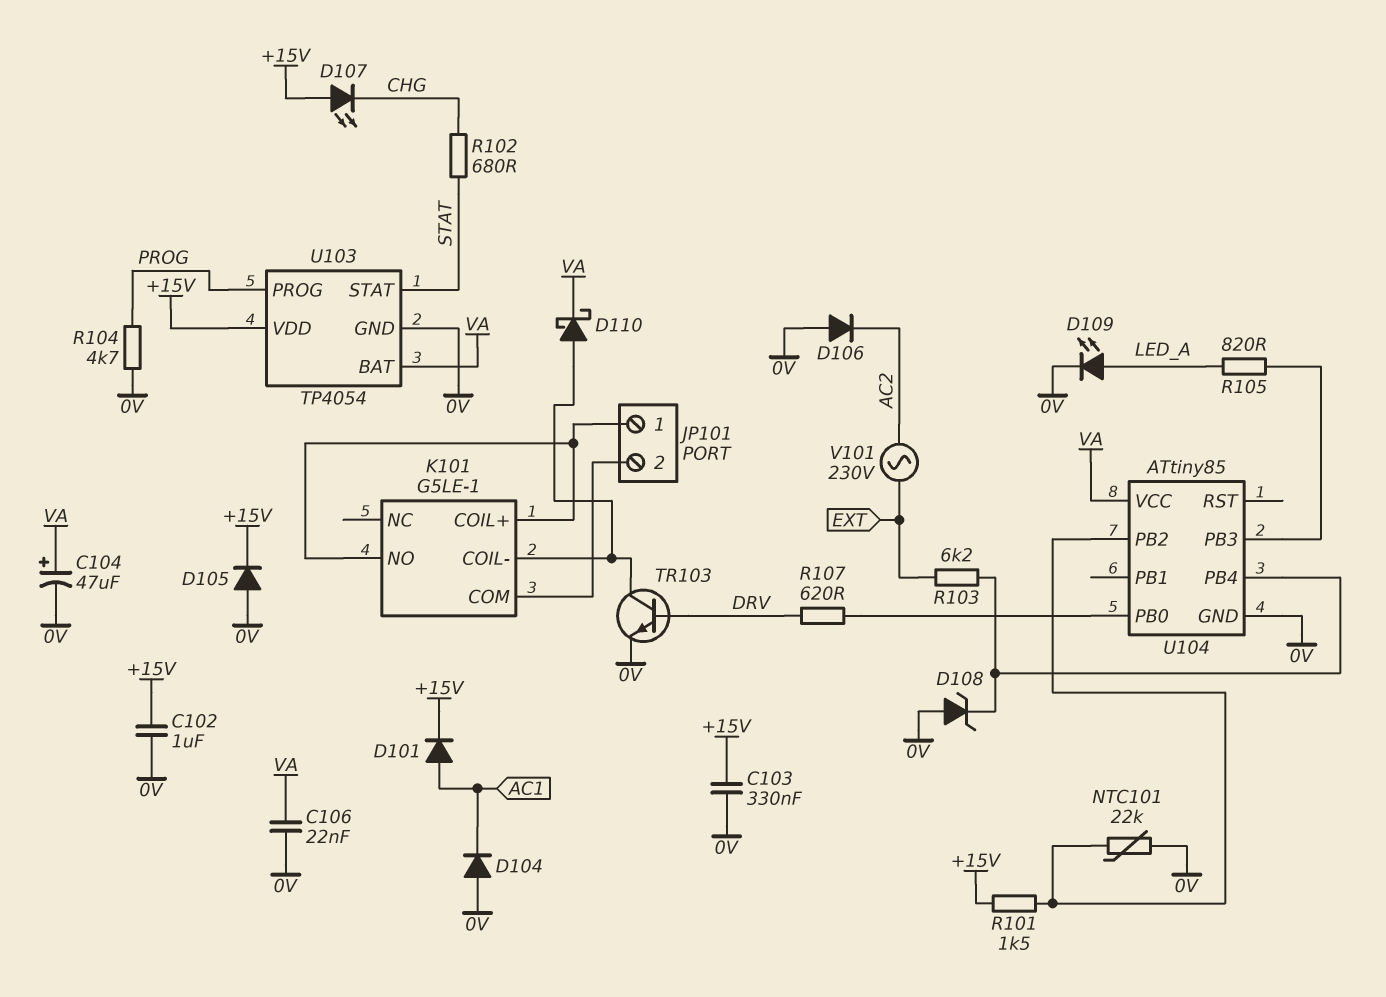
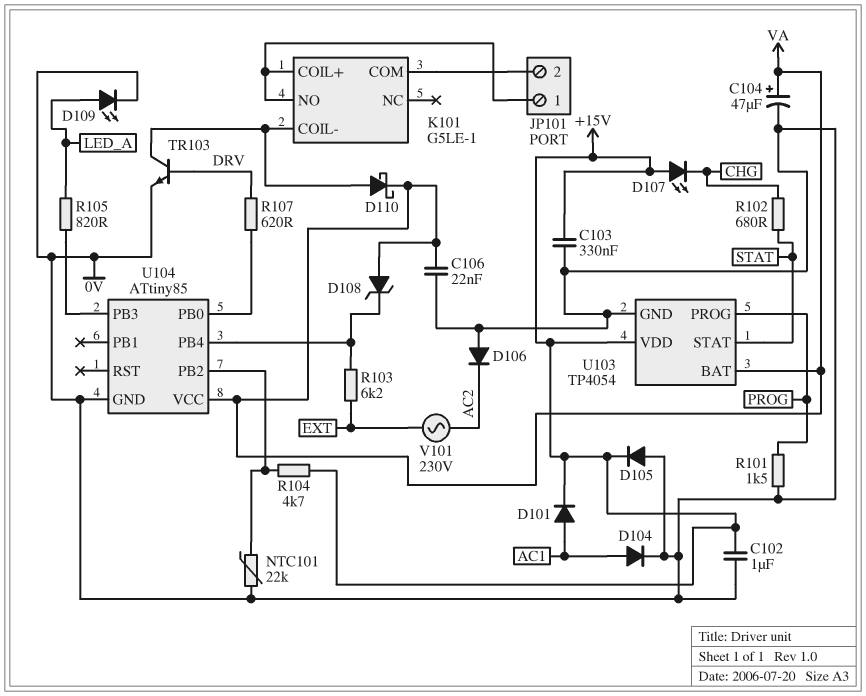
D104: diode (A 0V, K AC1) -> diode (A AC1, K 0V)
D108: zener (A 0V, K U104/PB4) -> zener (A VA, K U104/PB4)
R101: 1.5k (+15V, U104/PB2) -> 1.5k (0V, PROG)
R104: 4.7k (0V, PROG) -> 4.7k (+15V, U104/PB2)

